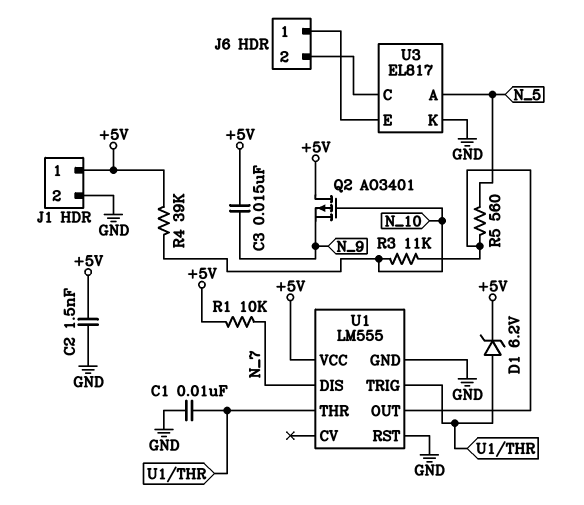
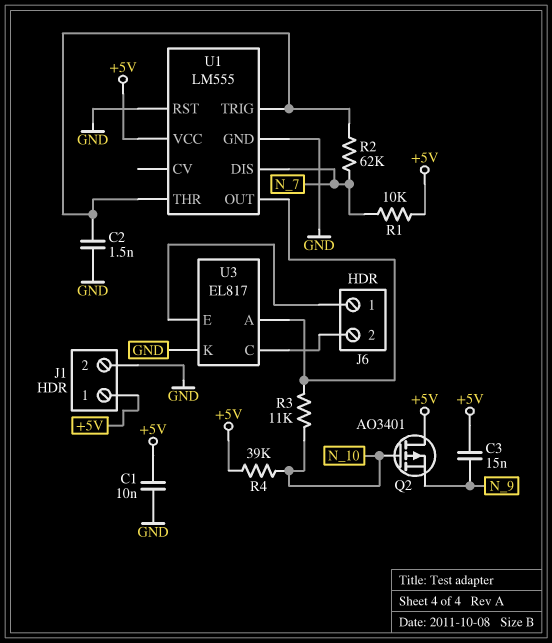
C1: 10nF (GND, U1/THR) -> 10nF (+5V, GND)
C2: 1.5nF (+5V, GND) -> 1.5nF (GND, U1/THR)
D1: zener 6.2V (A U1/THR, K +5V) -> none
R2: none -> 62k (N_7, U1/THR)
R5: 560 (N_5, U1/OUT) -> none
U3 pin A: N_5 -> U1/OUT

